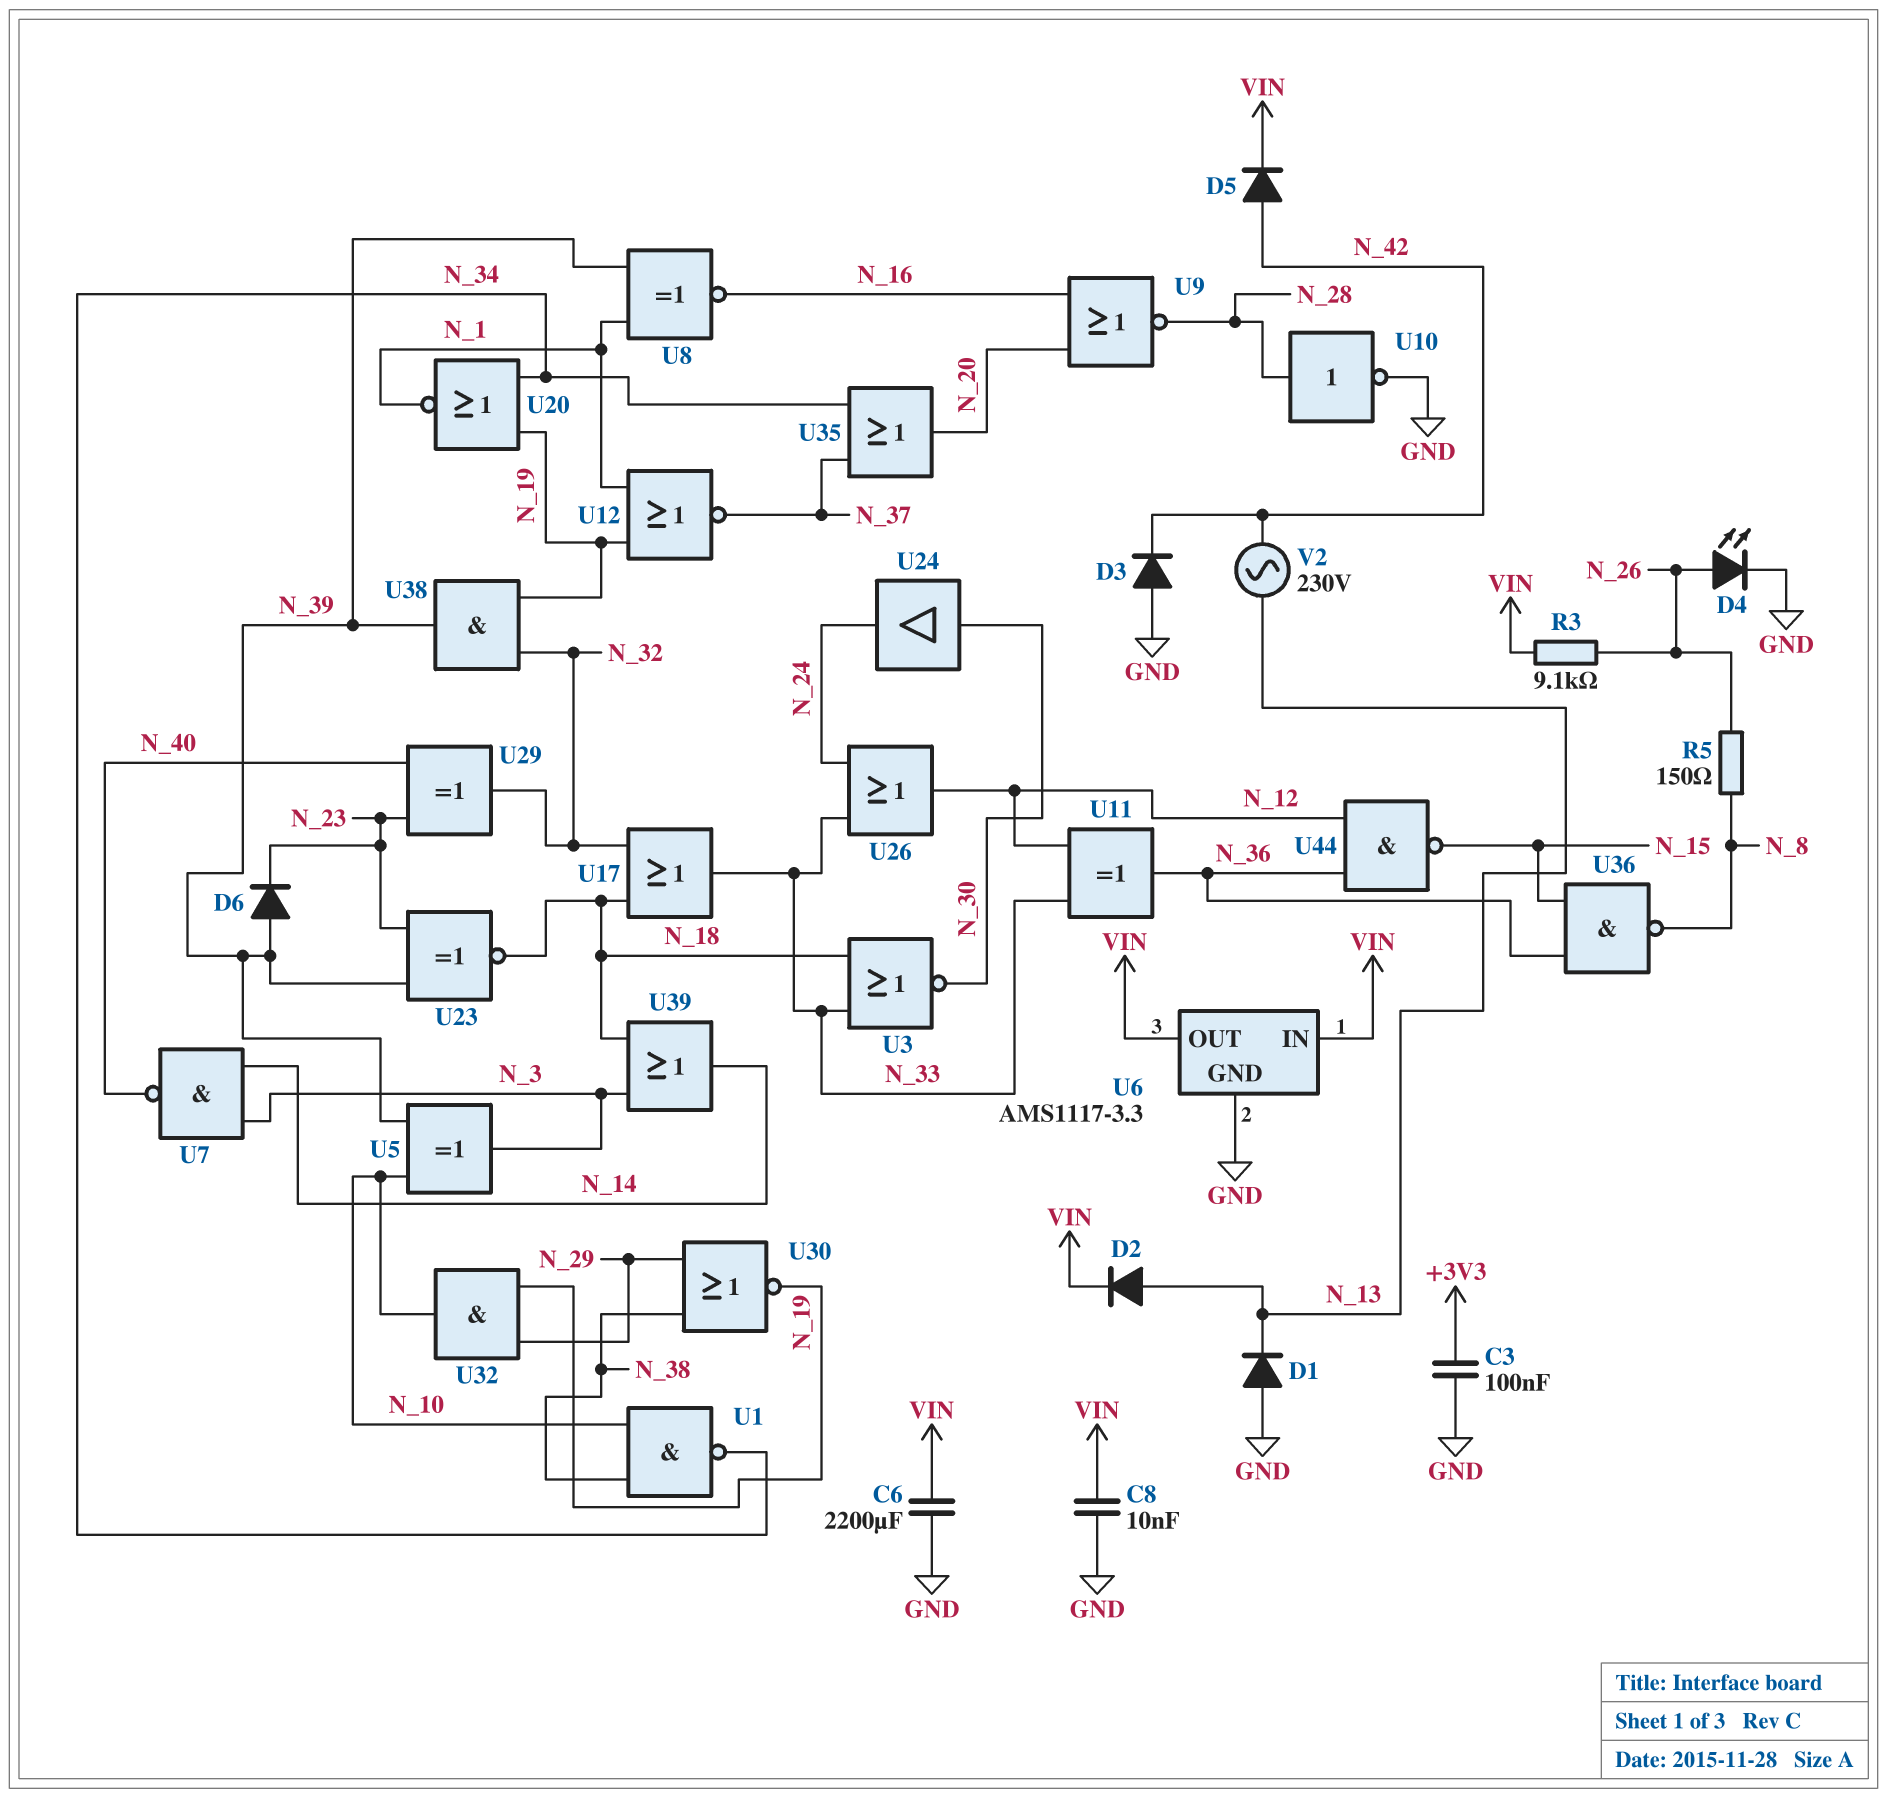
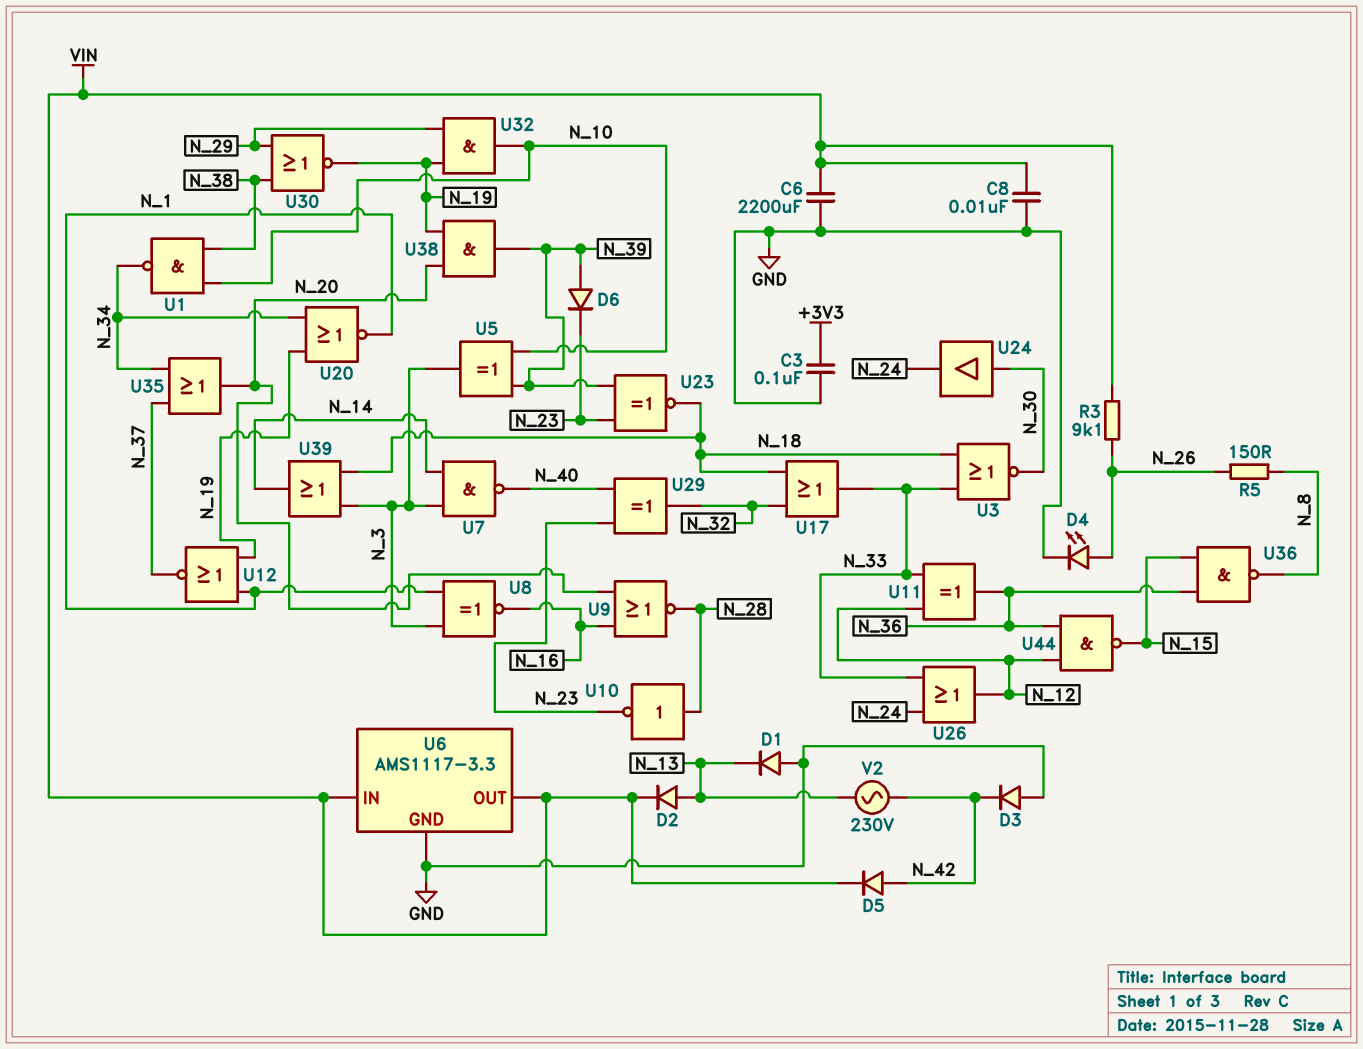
U8: XNOR (in N_1, in N_39, out N_16) -> XNOR (in N_1, in N_3, out N_16)
U10: NOT (in N_28, out GND) -> NOT (in N_28, out N_23)
U38: AND (in N_19, in N_32, out N_39) -> AND (in N_19, in N_20, out N_39)

